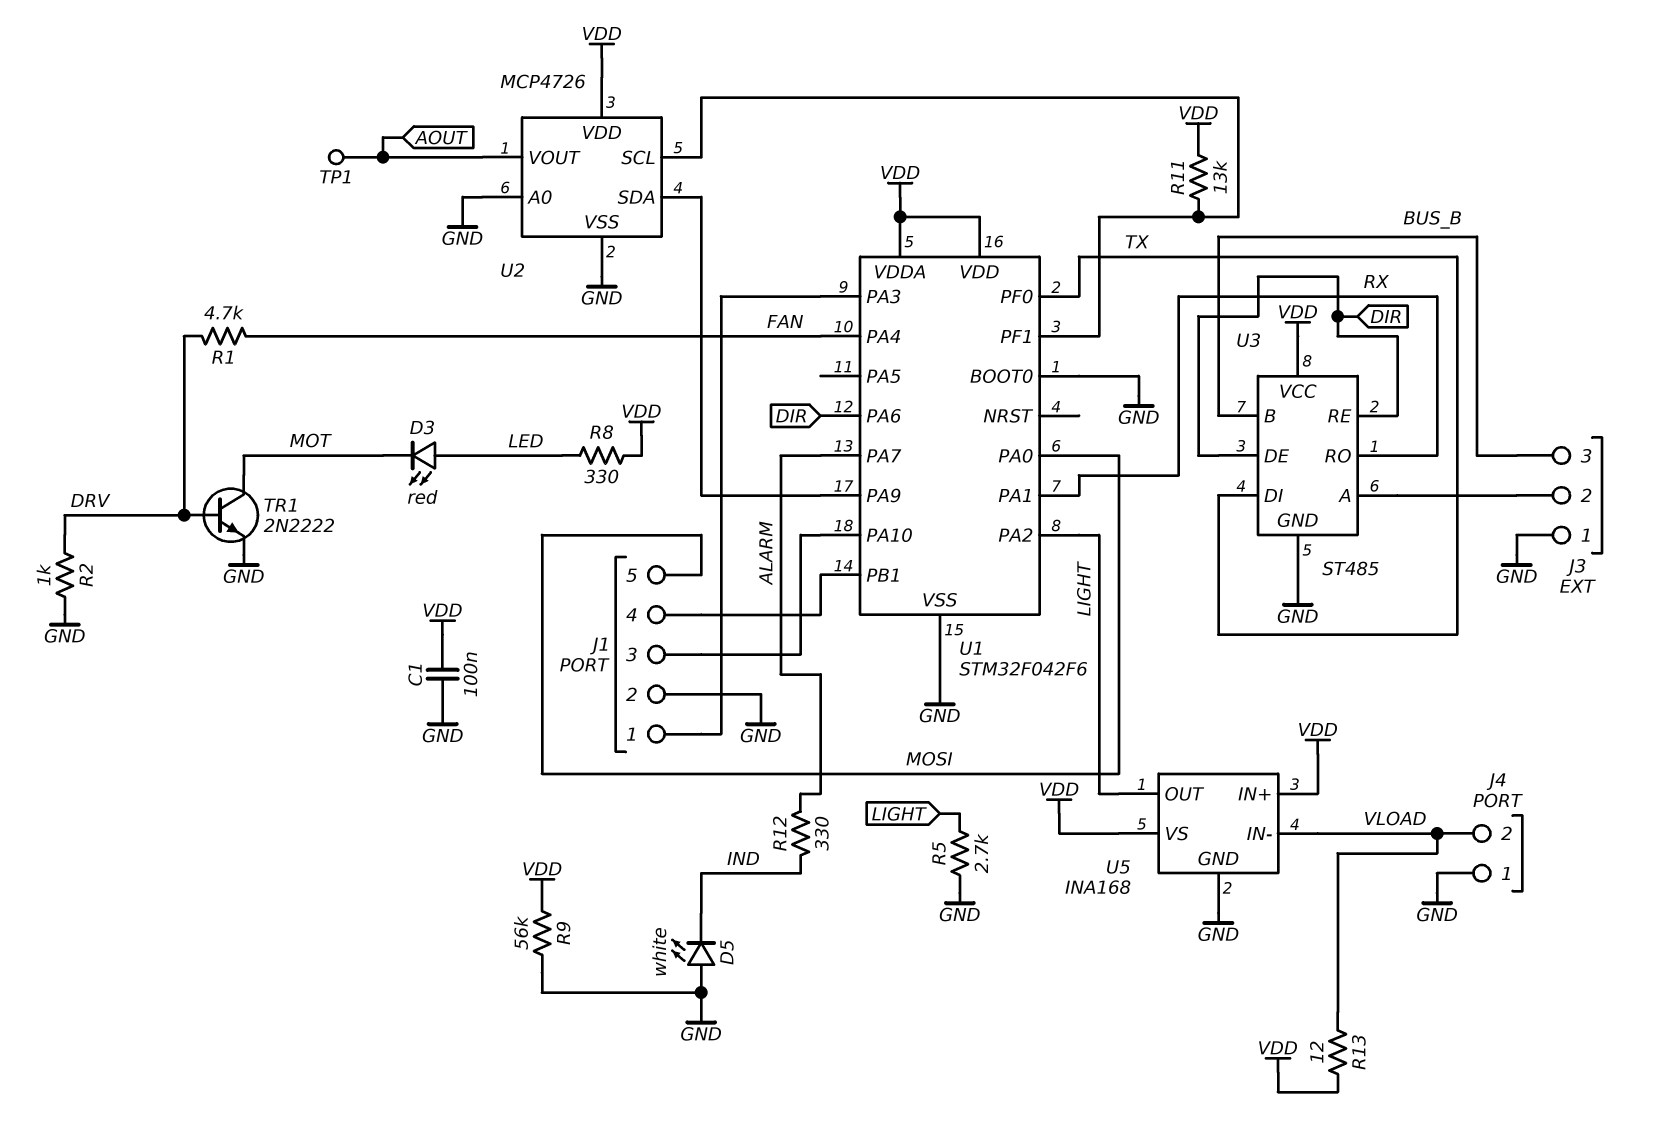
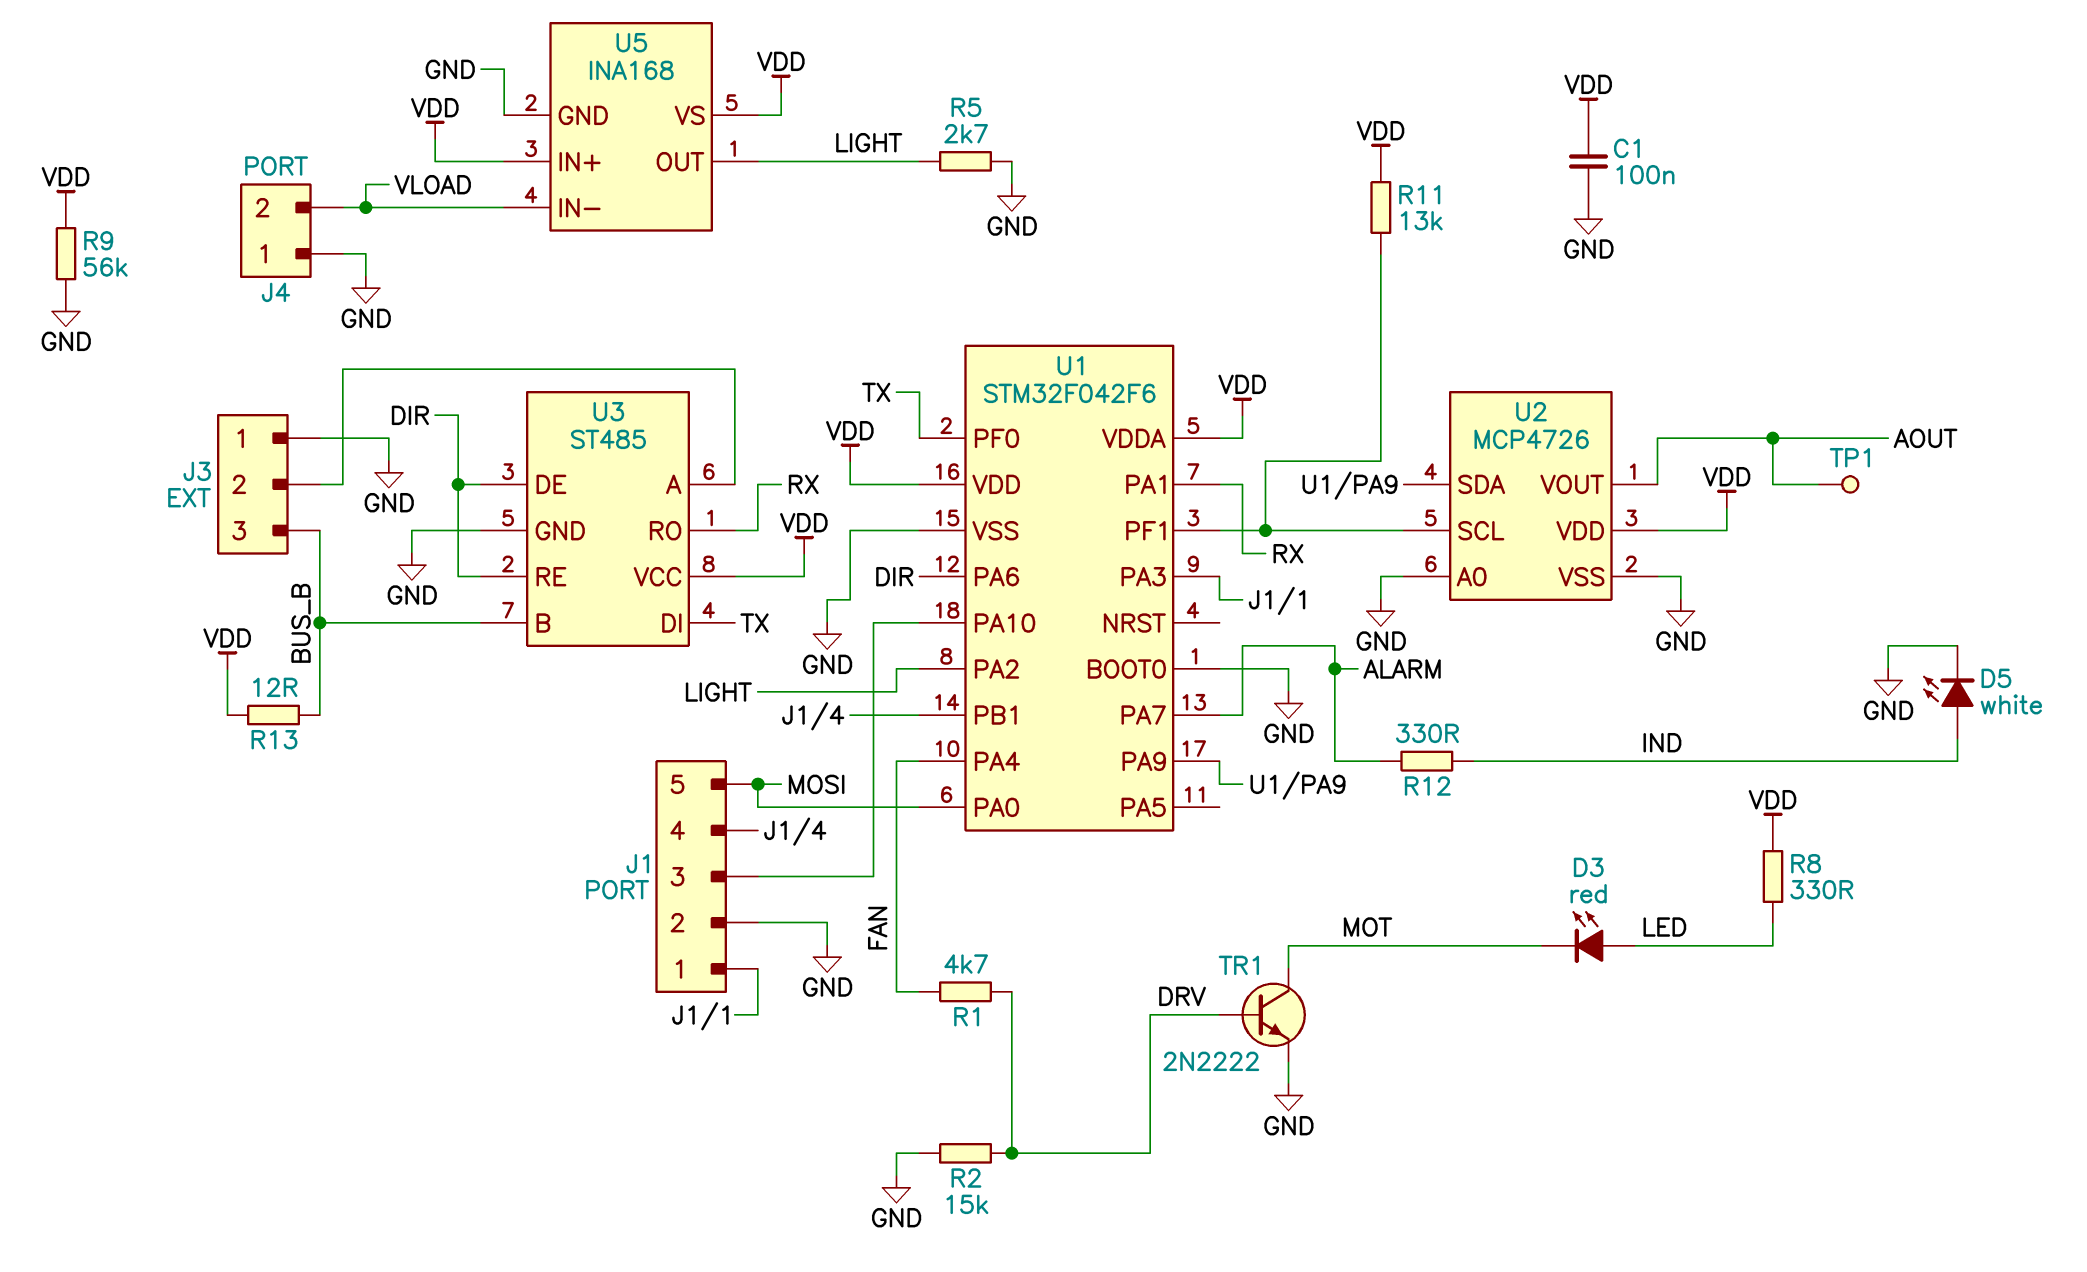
D5: LED white (A GND, K IND) -> LED white (A IND, K GND)
R2: 1k (DRV, GND) -> 15k (DRV, GND)
R13: 12 (VDD, VLOAD) -> 12 (BUS_B, VDD)

